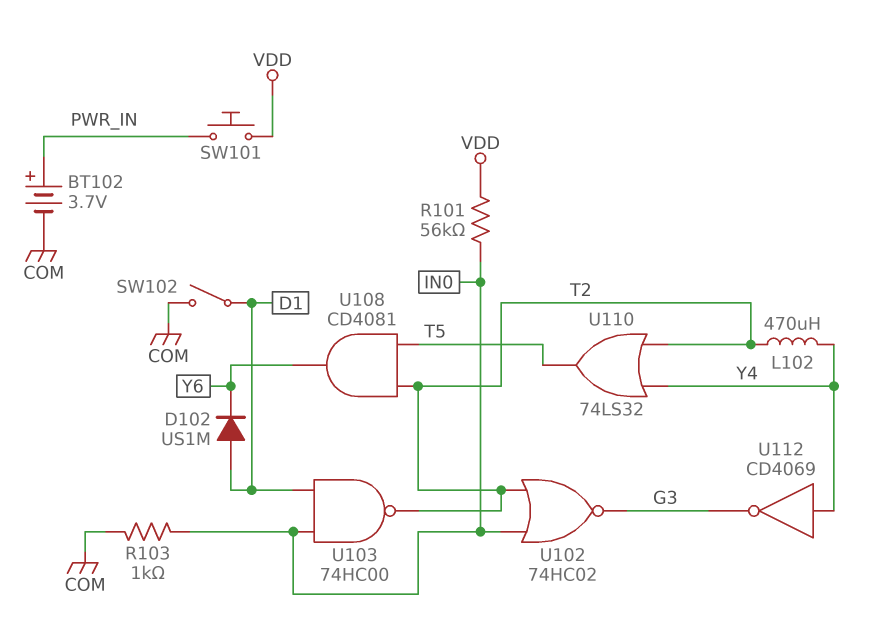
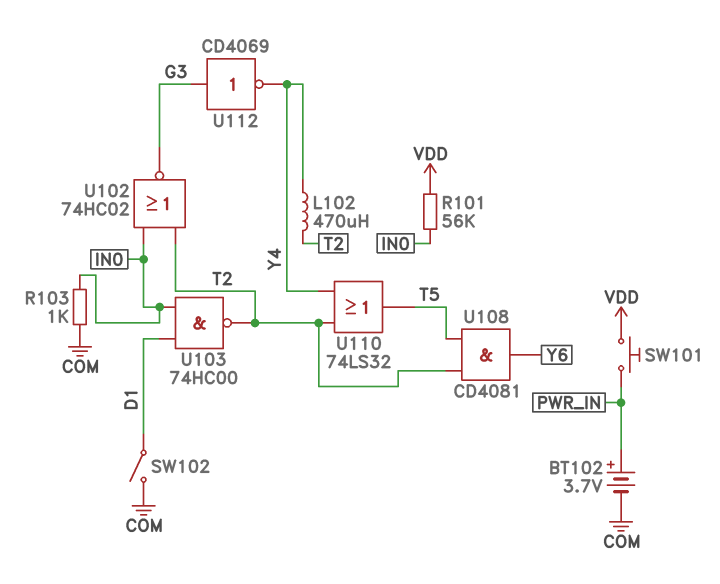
D102: diode US1M (A D1, K Y6) -> none
U112: NOT CD4069 (in Y4, out G3) -> NOT CD4069 (in G3, out Y4)

